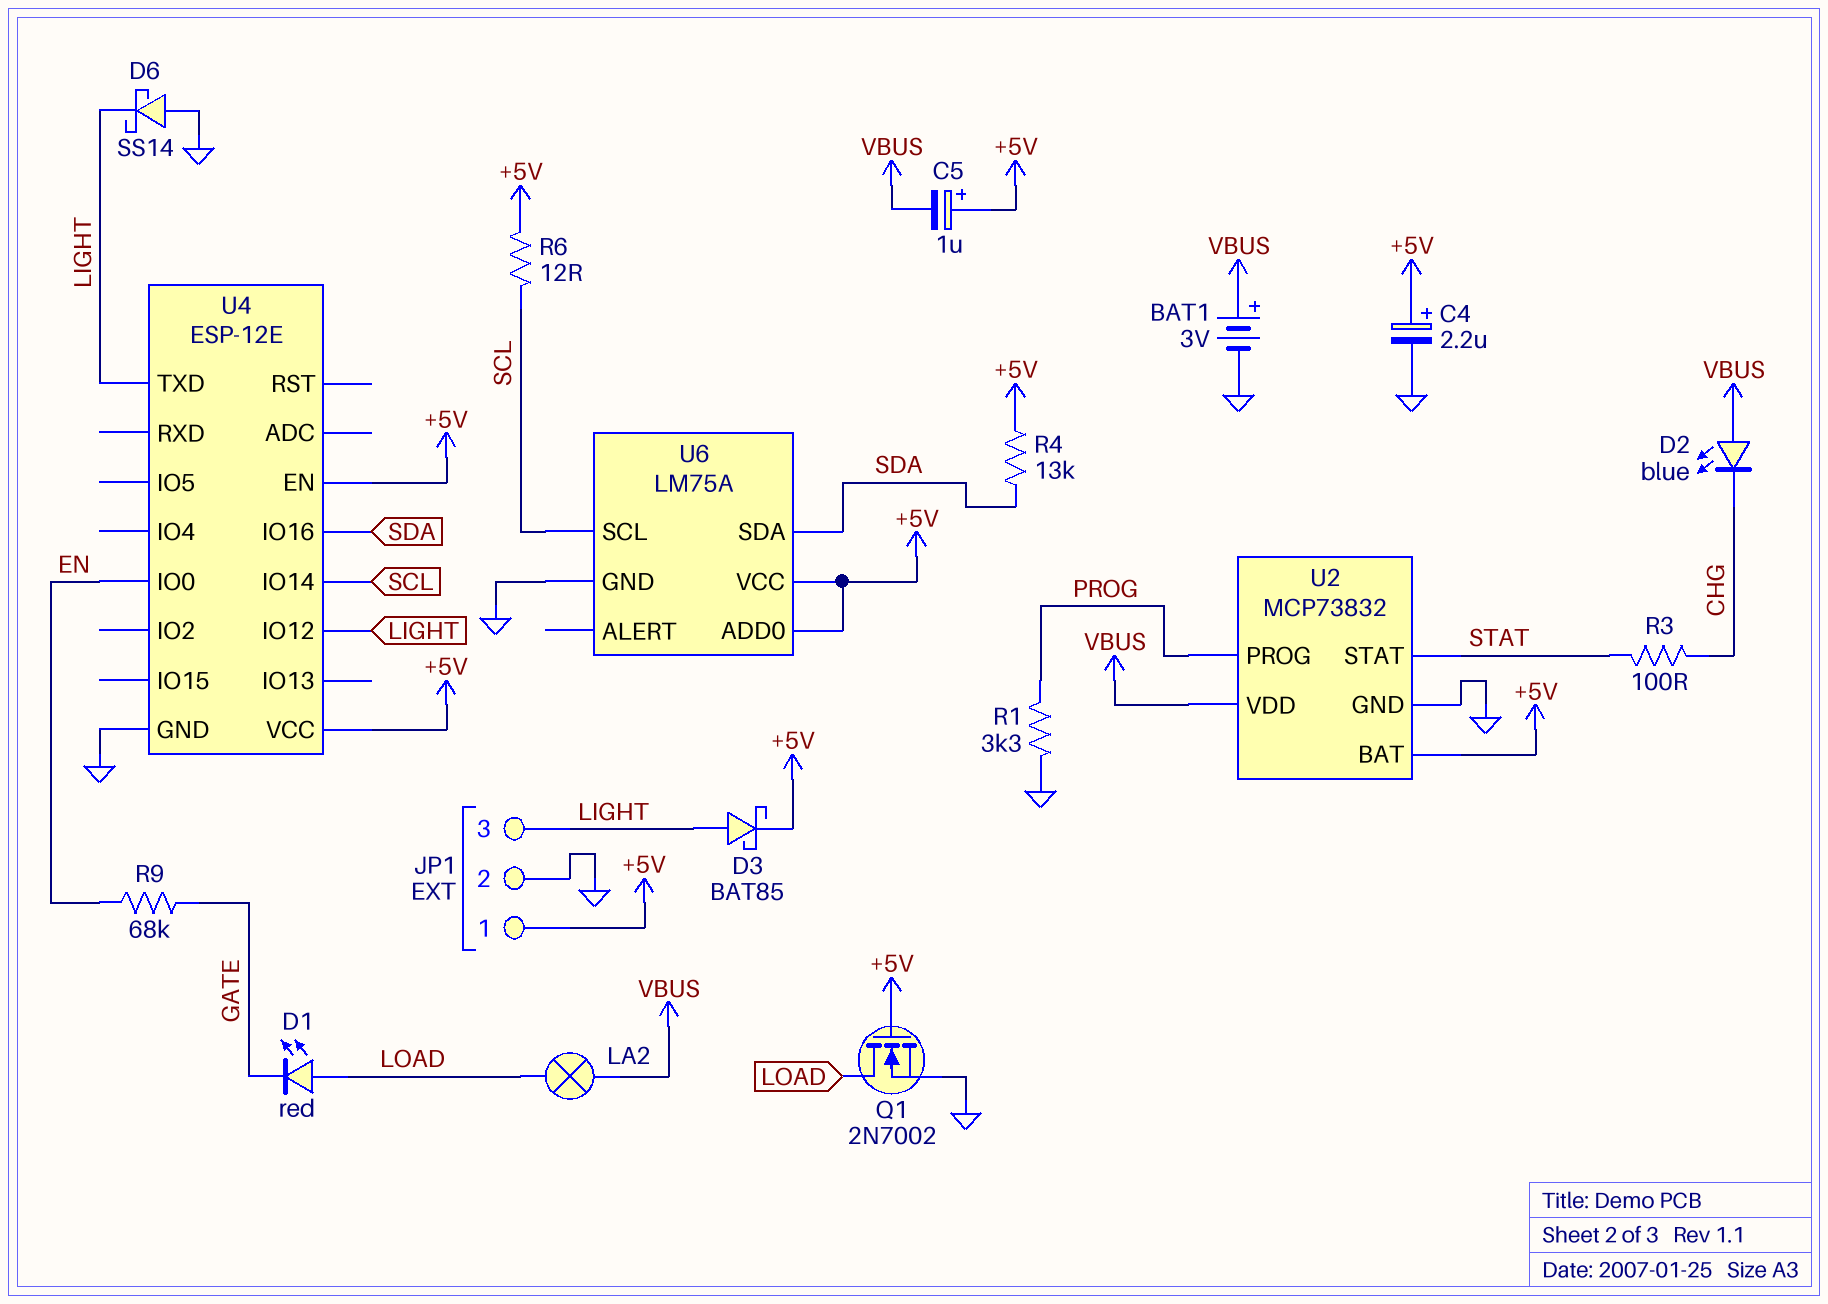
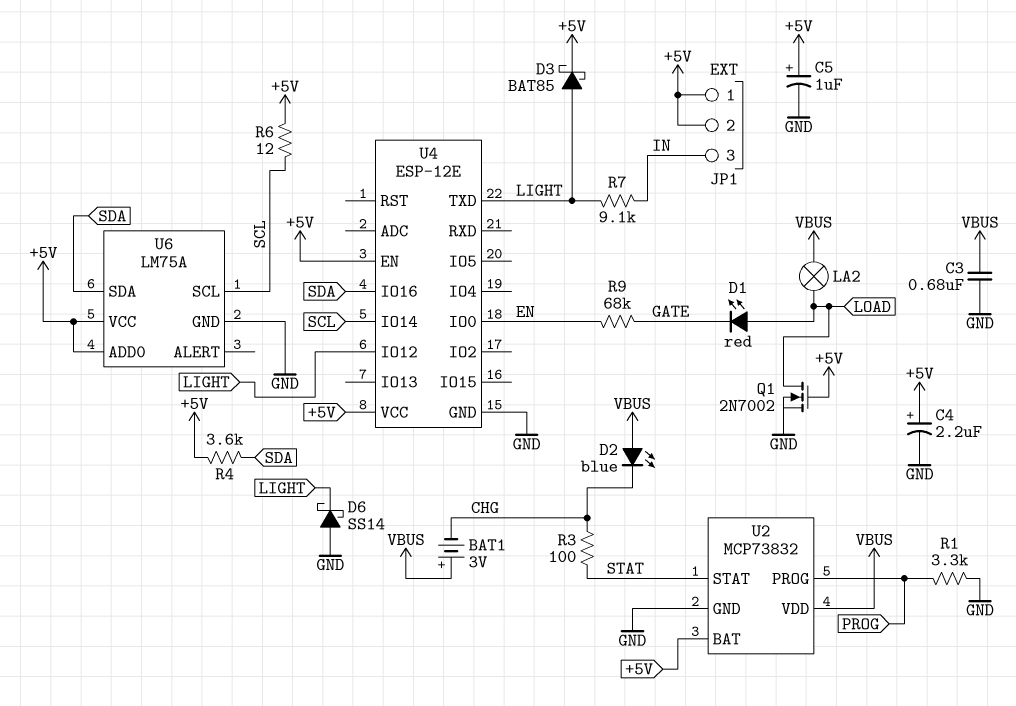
BAT1: 3V (plus VBUS, minus GND) -> 3V (plus VBUS, minus CHG)
C3: none -> 680nF (GND, VBUS)
C5: 1uF (plus +5V, minus VBUS) -> 1uF (plus +5V, minus GND)
JP1 pin 2: GND -> +5V
JP1 pin 3: LIGHT -> IN
R4: 13k (+5V, SDA) -> 3.6k (+5V, SDA)
R7: none -> 9.1k (IN, LIGHT)

